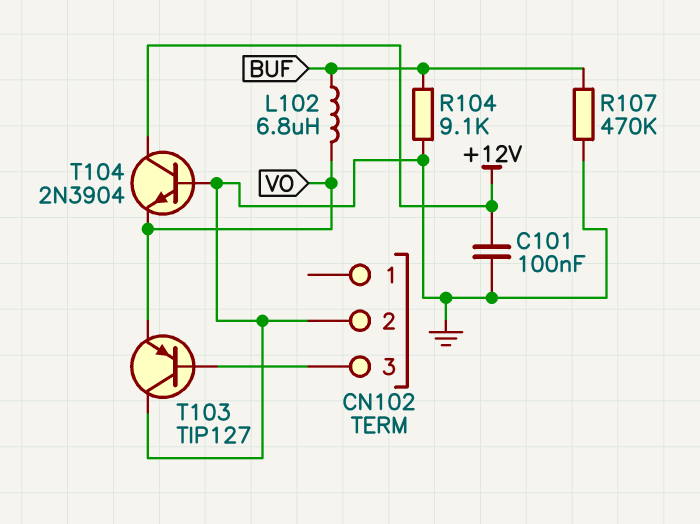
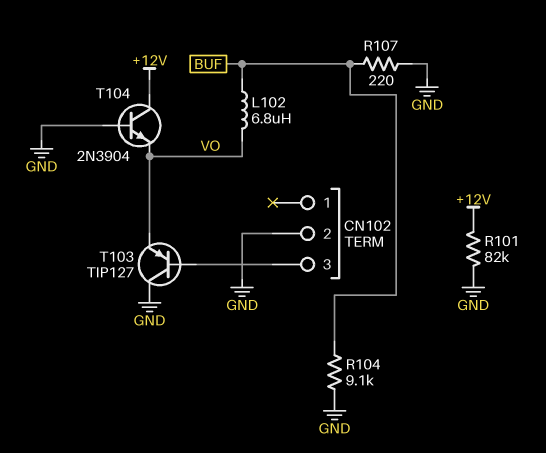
C101: 100nF (+12V, GND) -> none
R101: none -> 82k (+12V, GND)
R107: 470k (BUF, GND) -> 220 (BUF, GND)

